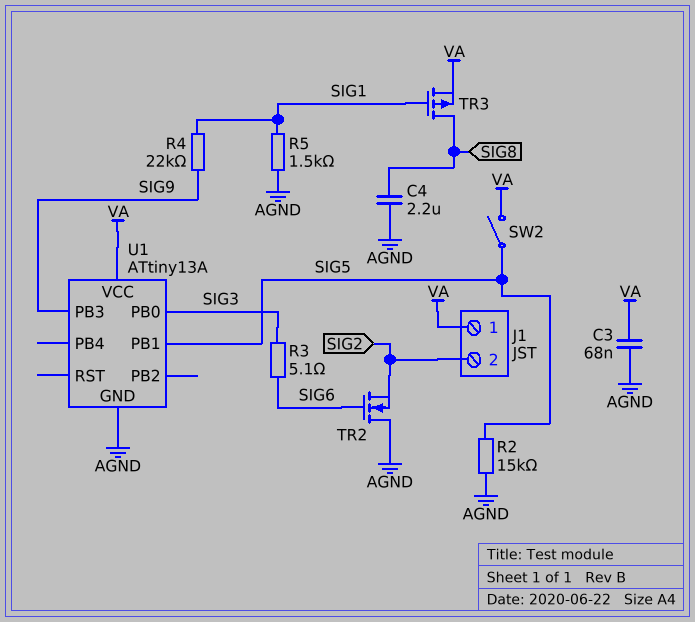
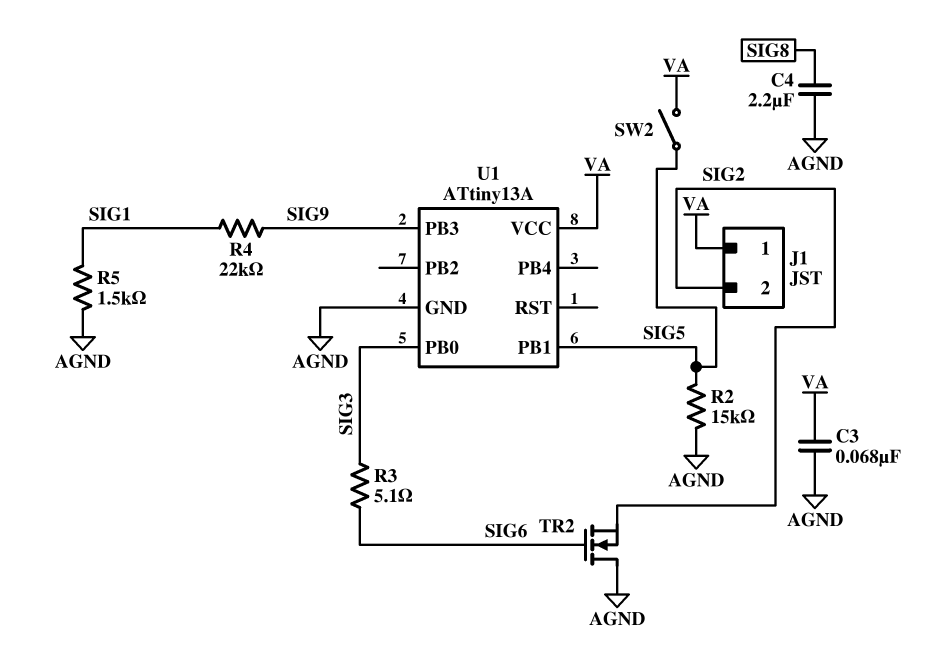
TR3: PMOS (G SIG1, D SIG8, S VA) -> none

